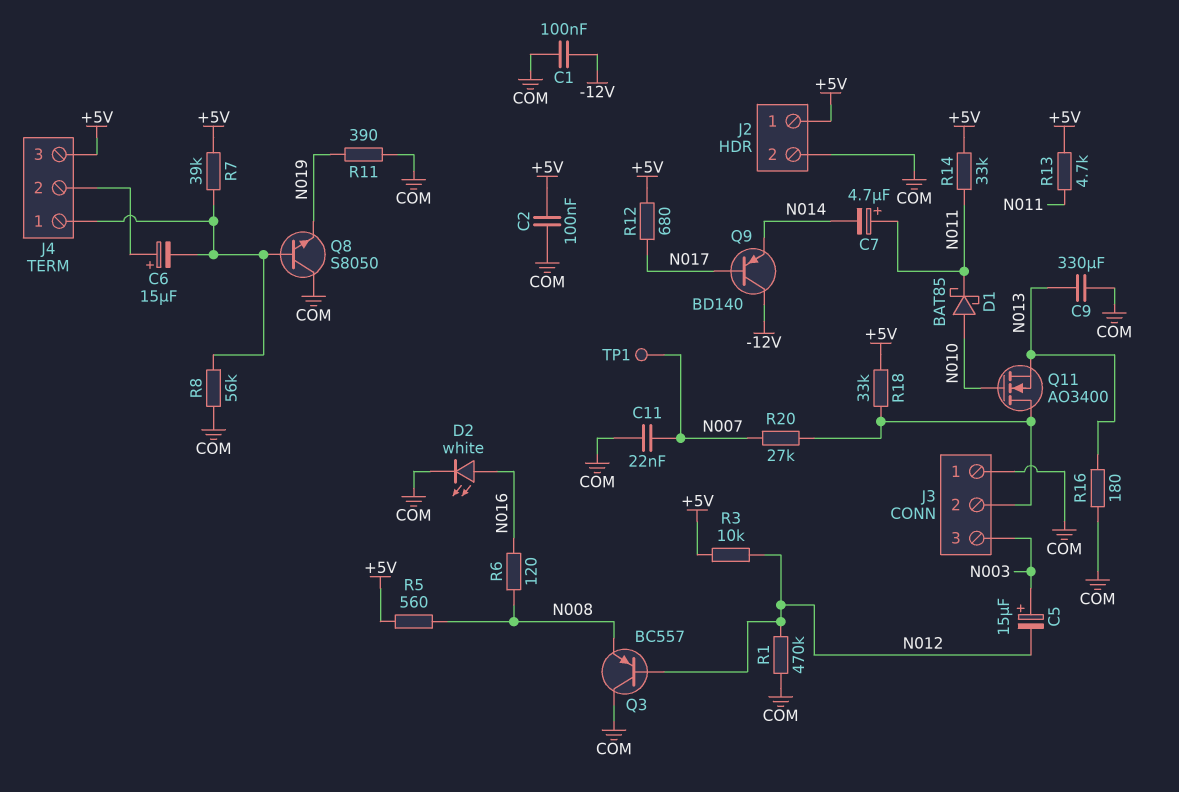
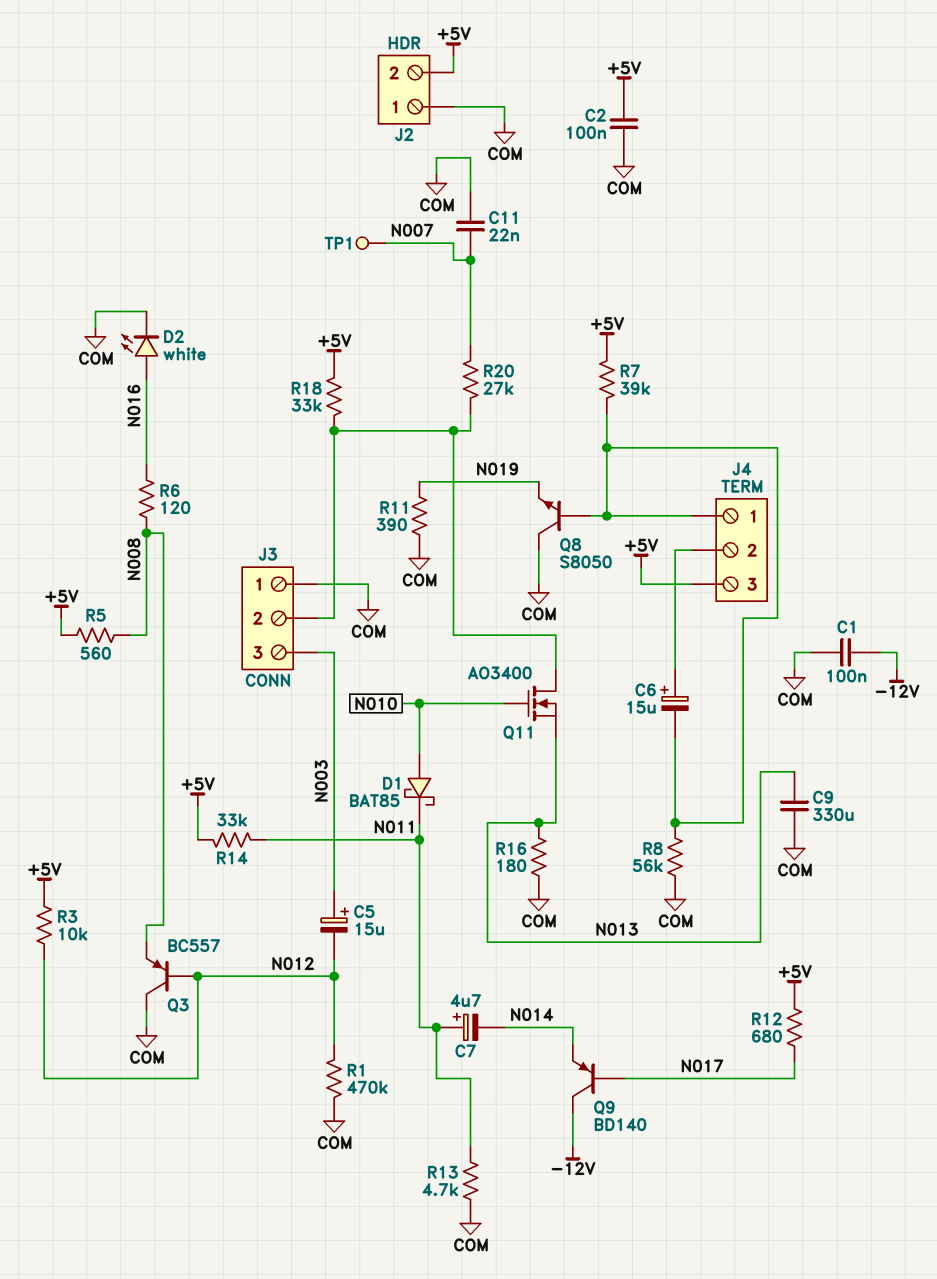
J2 pin 1: +5V -> COM
J2 pin 2: COM -> +5V
R13: 4.7k (+5V, N011) -> 4.7k (COM, N011)

